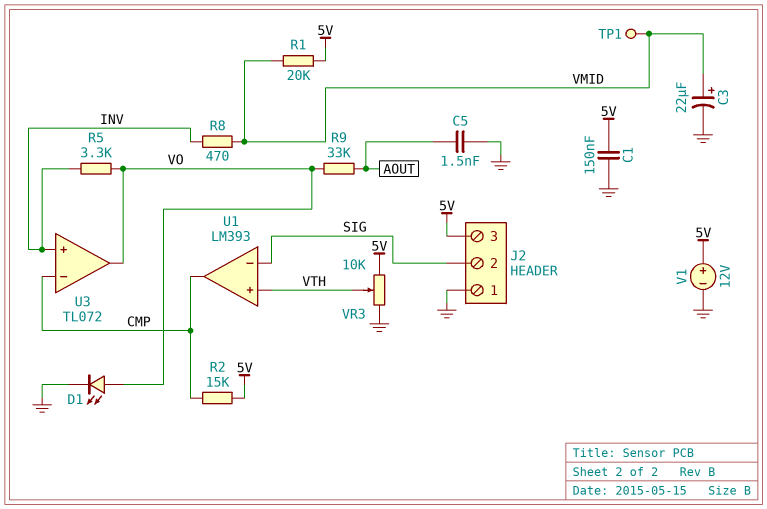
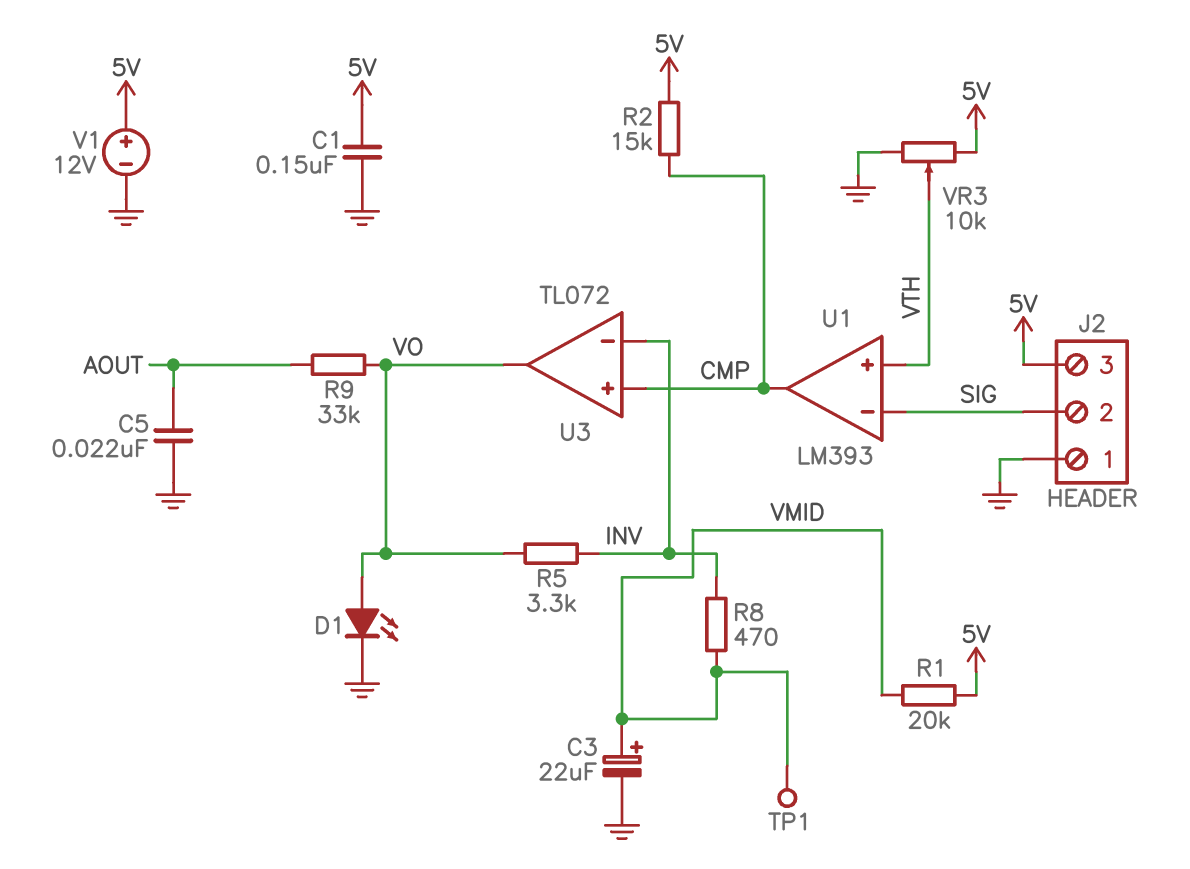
C5: 1.5nF (AOUT, GND) -> 22nF (AOUT, GND)
U3 pin in+: INV -> CMP
U3 pin in-: CMP -> INV

